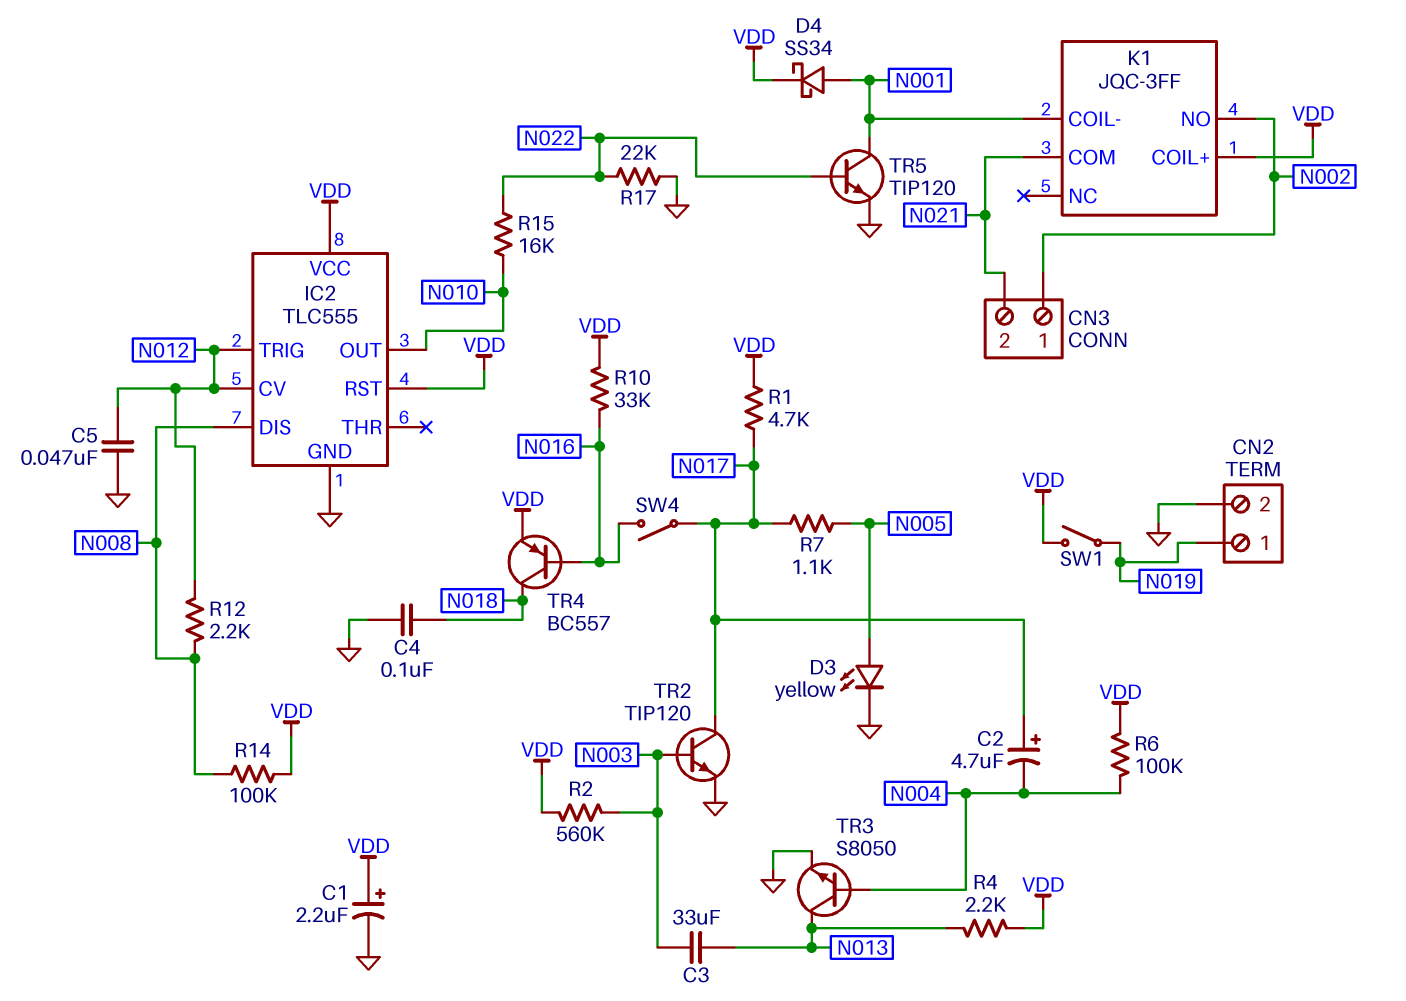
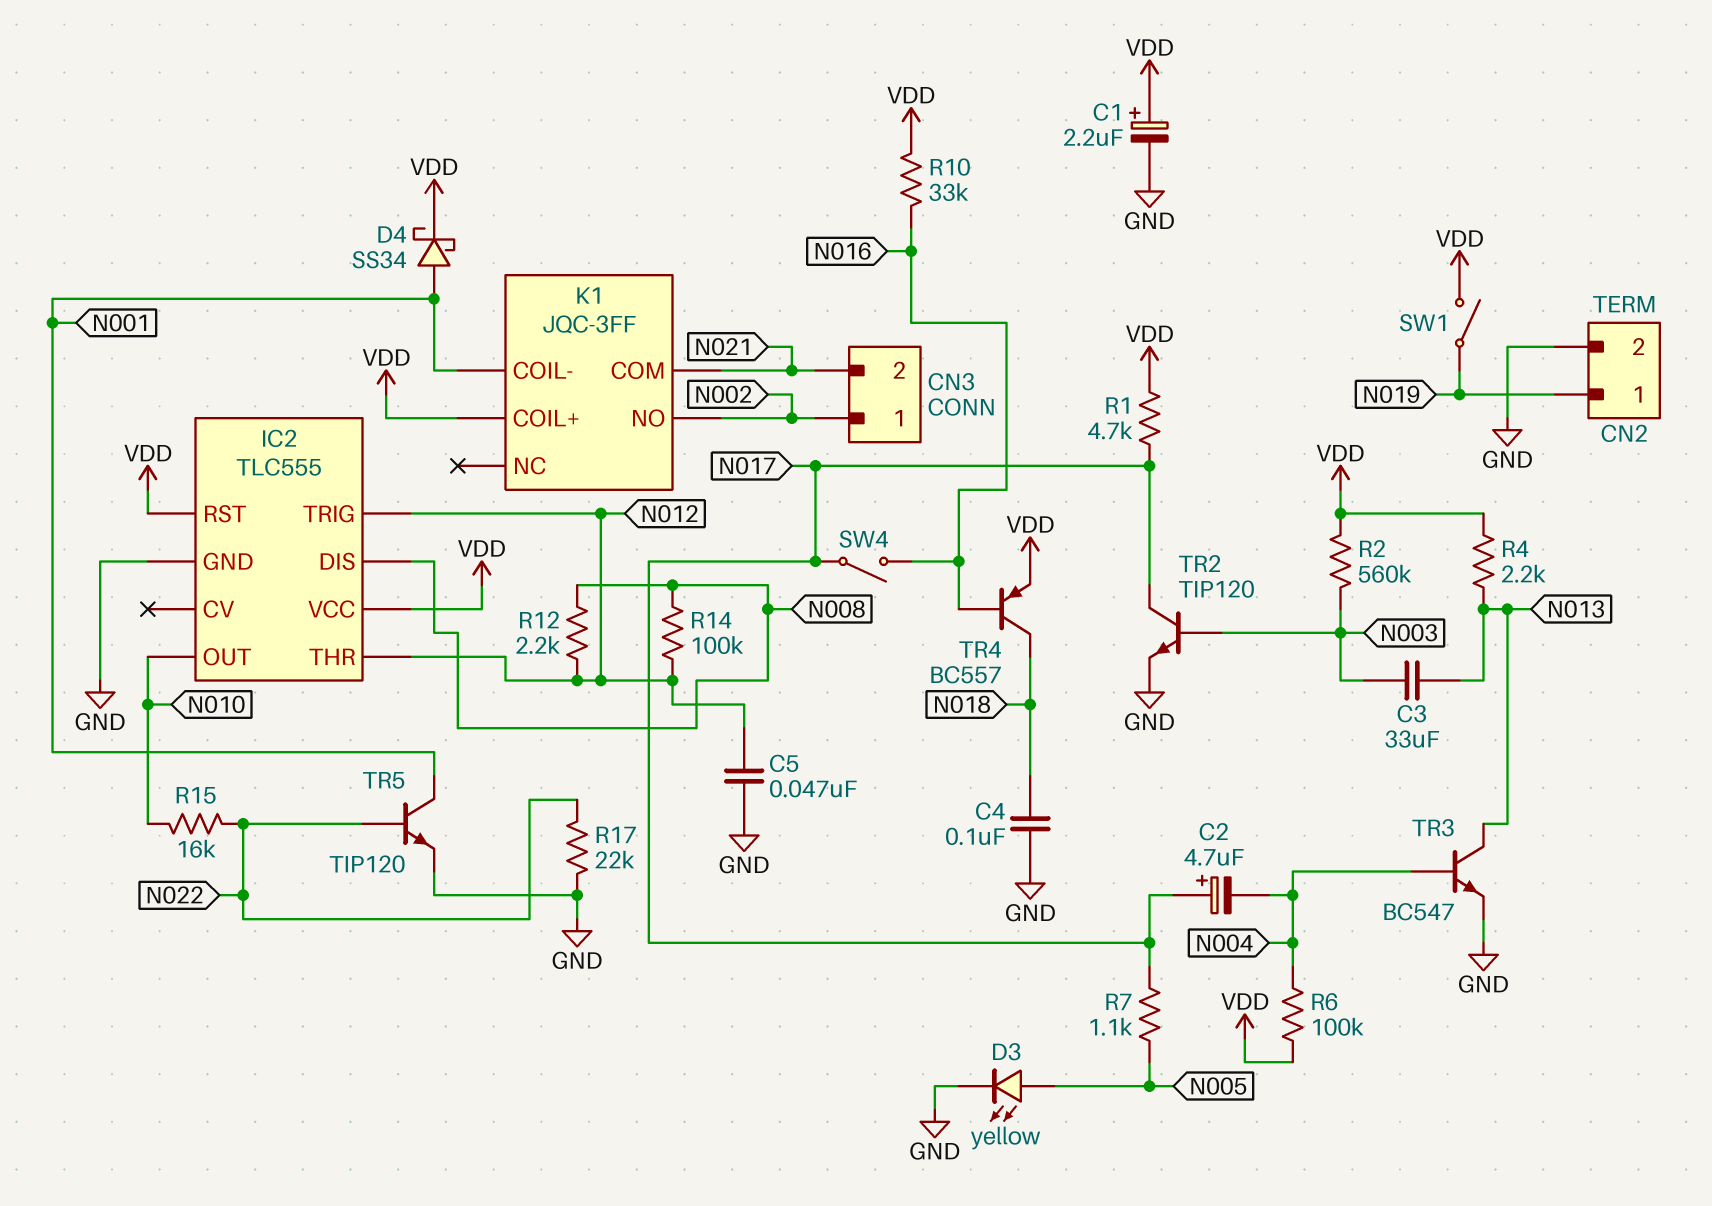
IC2 pin CV: N012 -> none
IC2 pin THR: none -> N012
R14: 100k (N008, VDD) -> 100k (N008, N012)
TR3: NPN S8050 (B N004, C N013, E GND) -> NPN BC547 (B N004, C N013, E GND)

